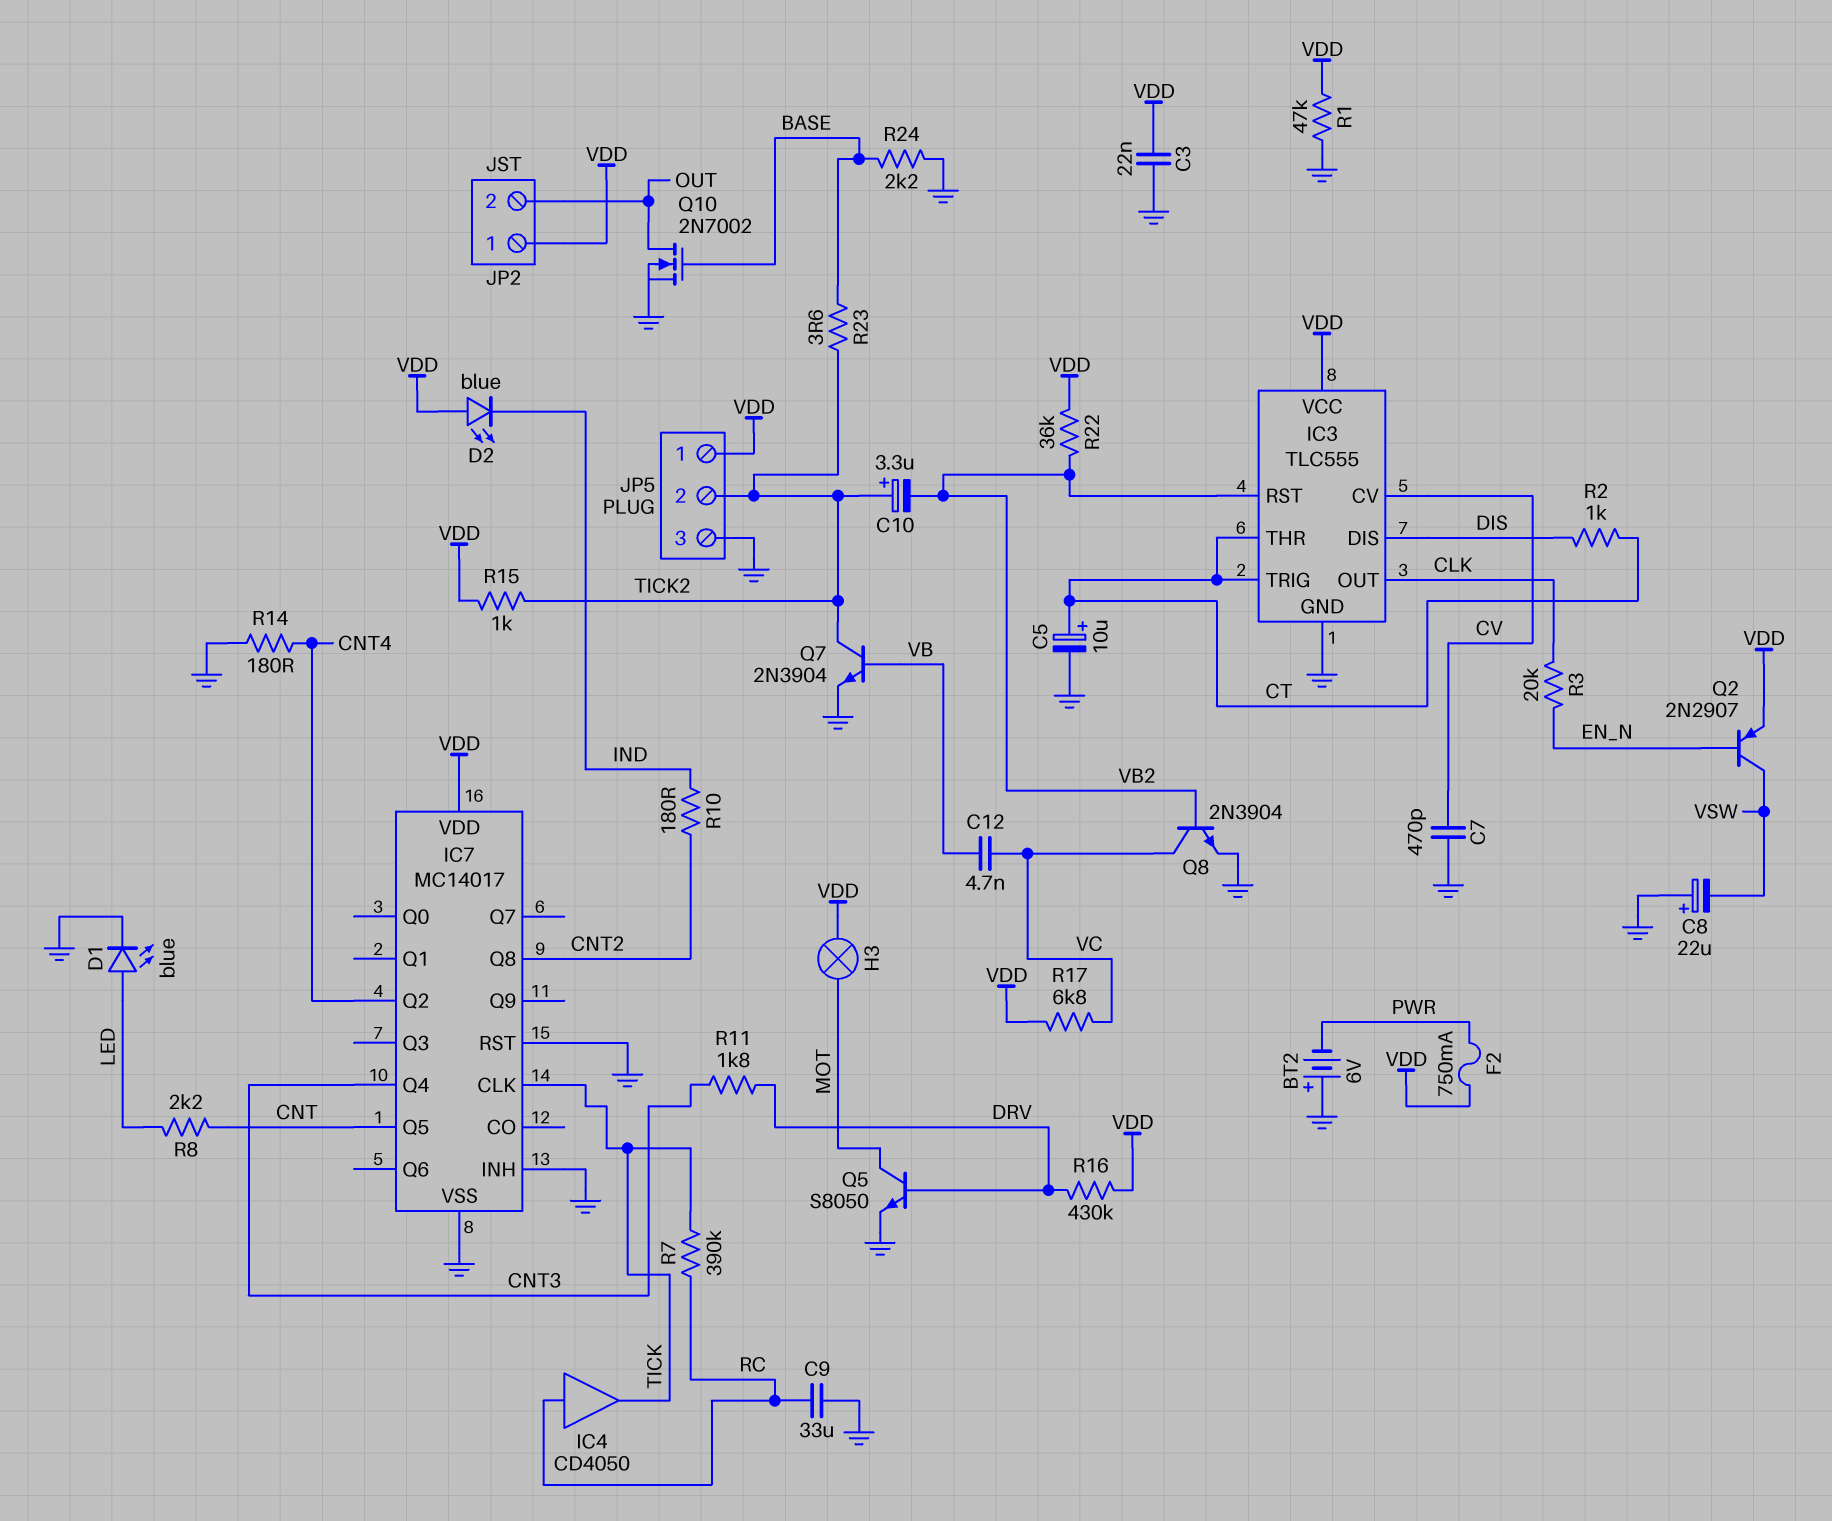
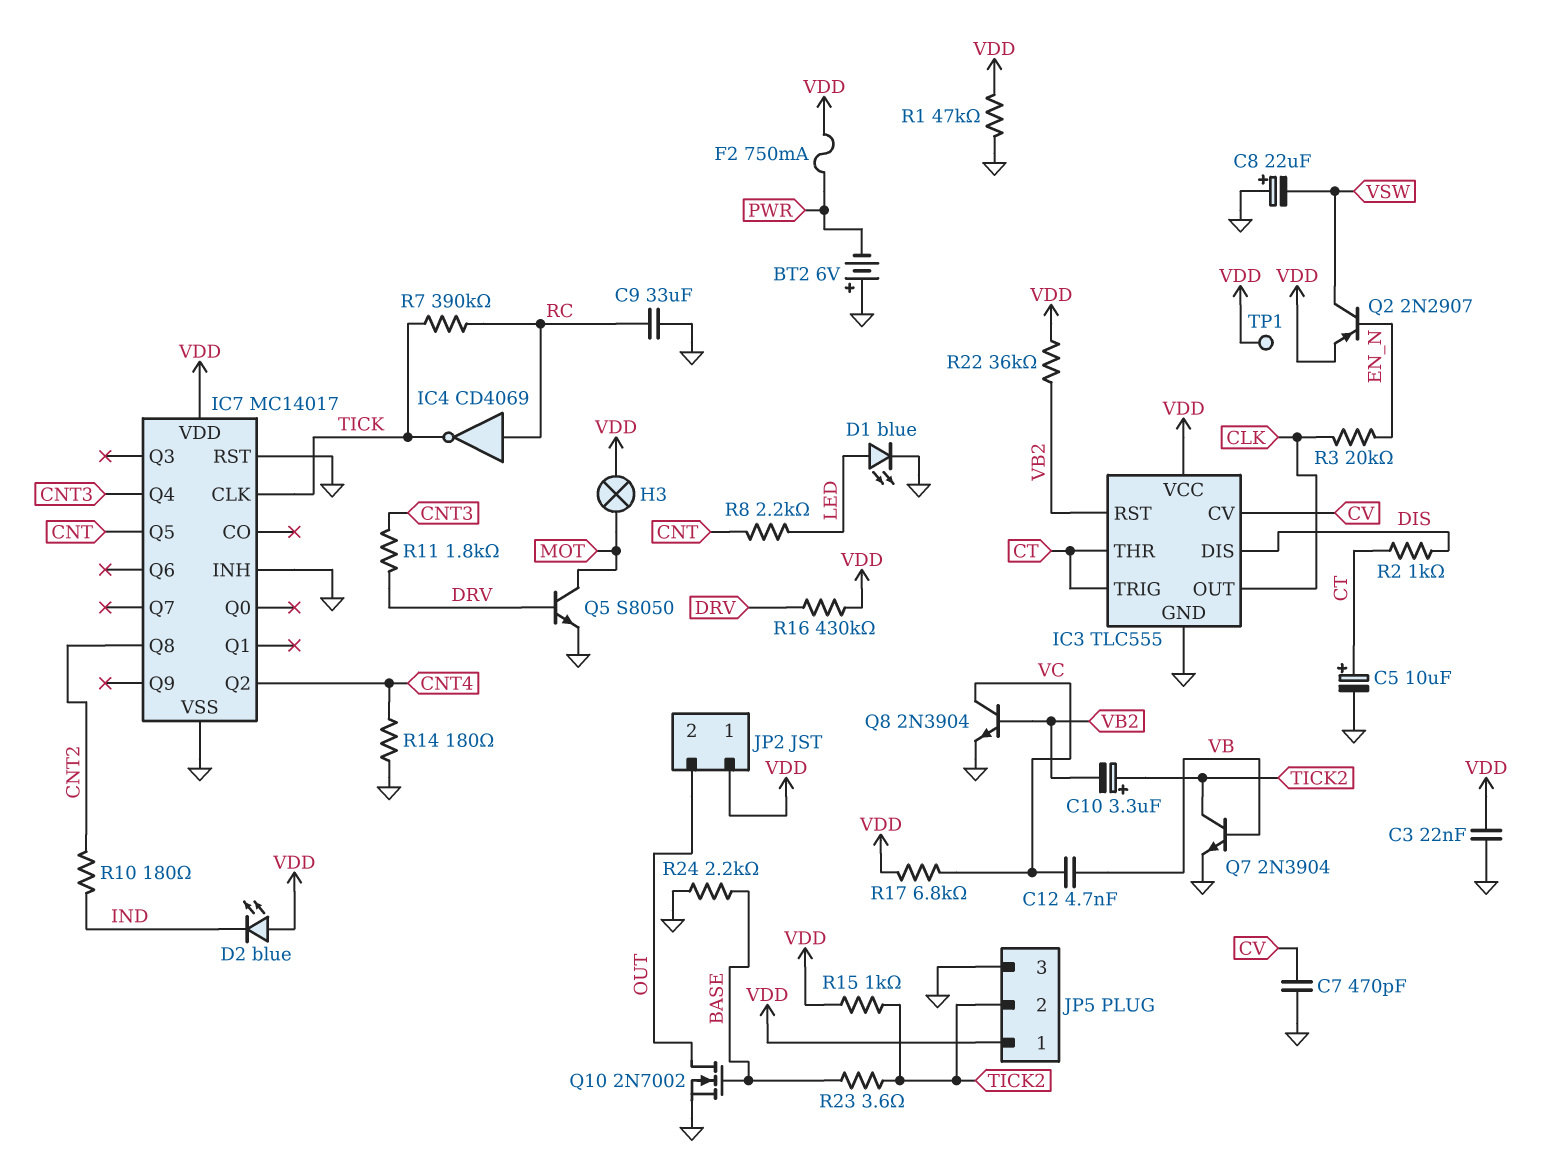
IC4: buffer CD4050 (in RC, out TICK) -> NOT CD4069 (in RC, out TICK)
TP1: none -> test point (VDD)

